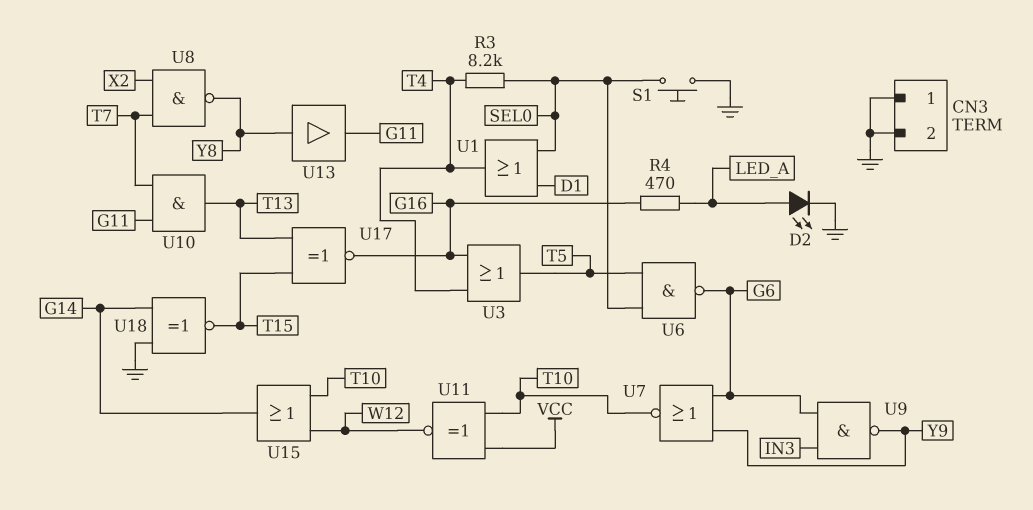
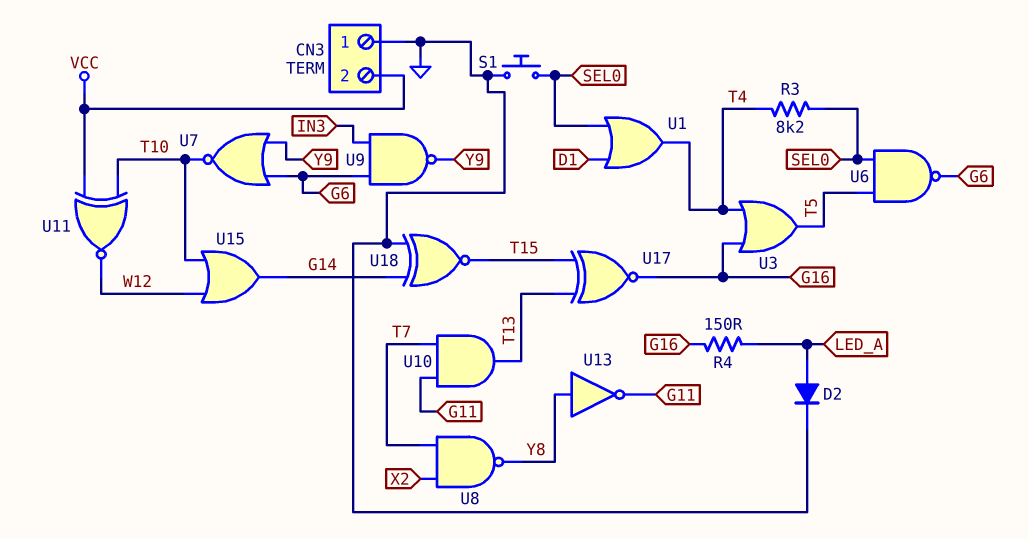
CN3 pin 2: GND -> VCC
D2: LED (A LED_A, K GND) -> diode (A LED_A, K GND)
R4: 470 (G16, LED_A) -> 150 (G16, LED_A)
U13: buffer (in Y8, out G11) -> NOT (in Y8, out G11)

